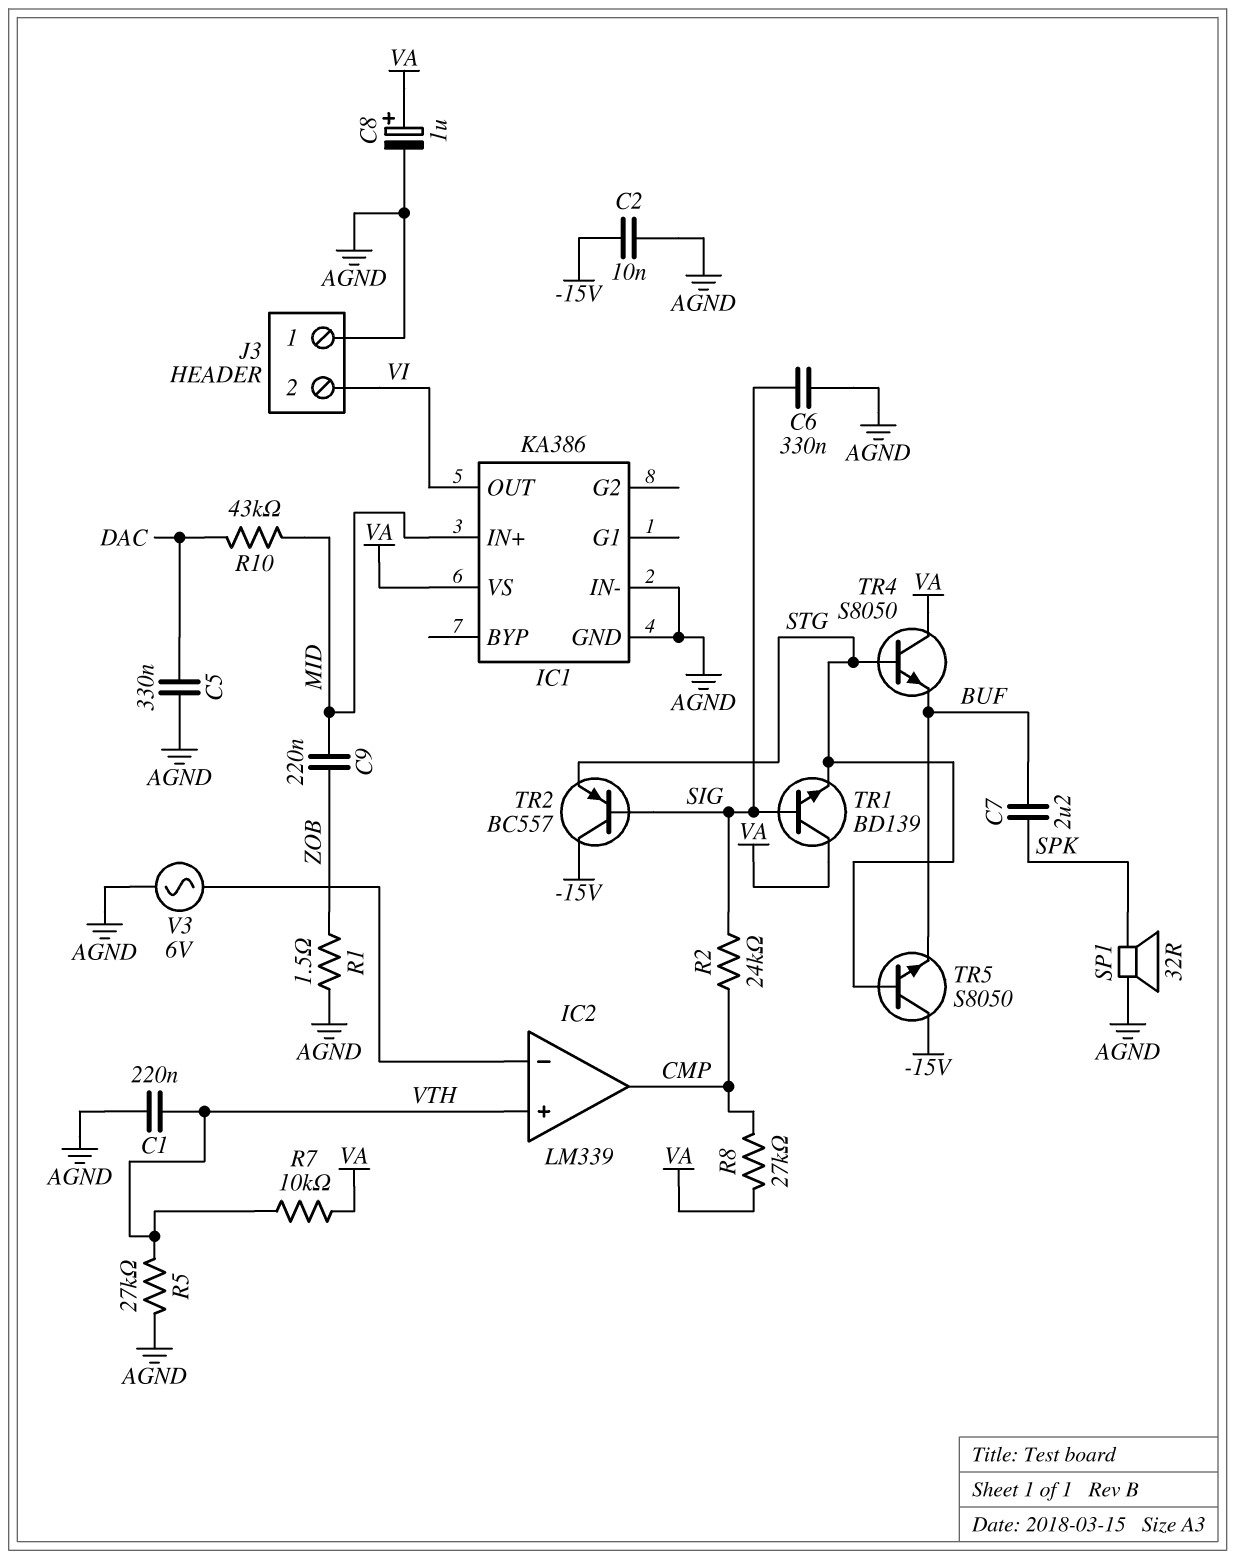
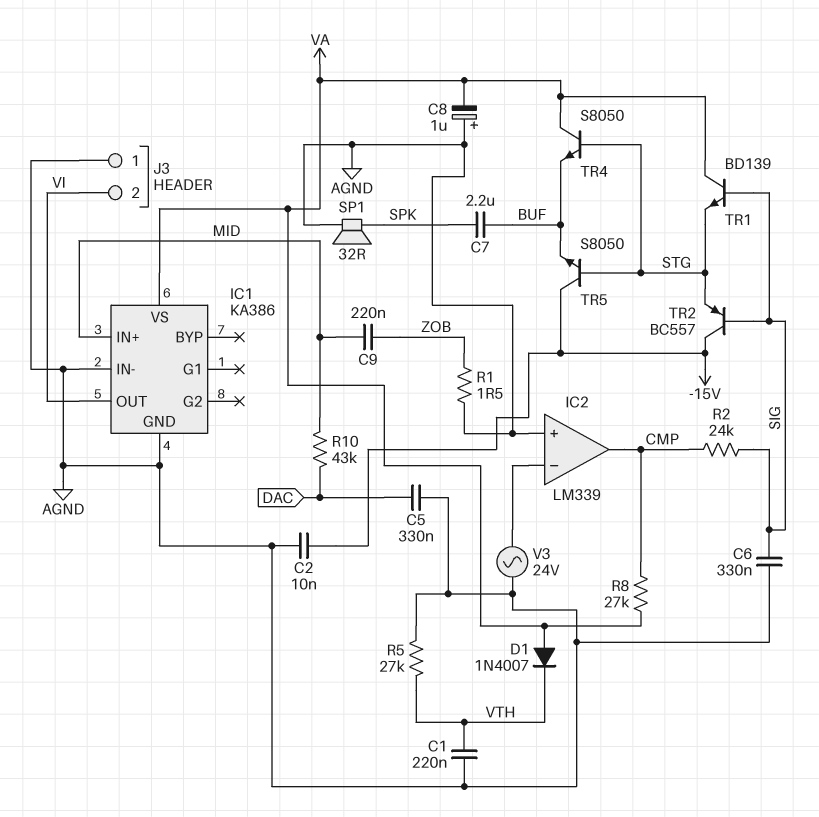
C8: 1uF (plus VA, minus AGND) -> 1uF (plus AGND, minus VA)
D1: none -> diode 1N4007 (A VA, K VTH)
IC2 pin in+: VTH -> AGND
R7: 10k (VA, VTH) -> none
V3: AC 6V (AGND, IC2/in-) -> AC 24V (AGND, IC2/in-)

